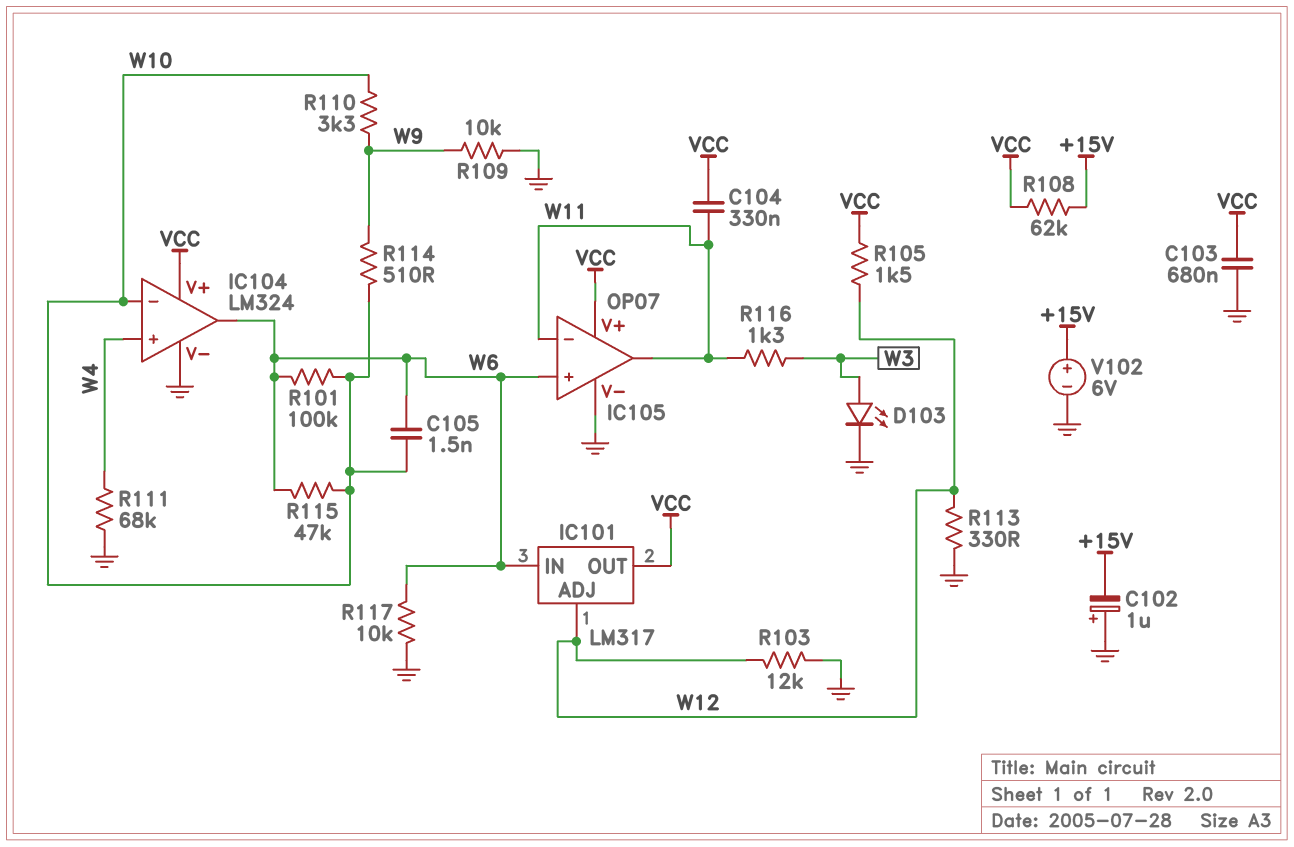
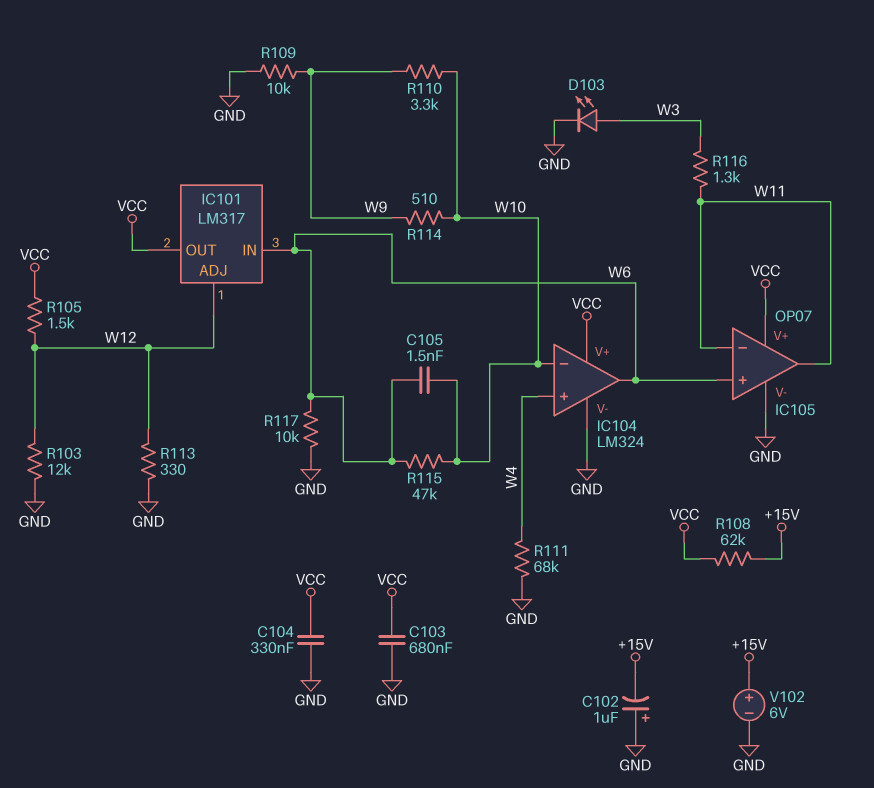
C104: 330nF (VCC, W11) -> 330nF (GND, VCC)
R101: 100k (W6, W10) -> none

